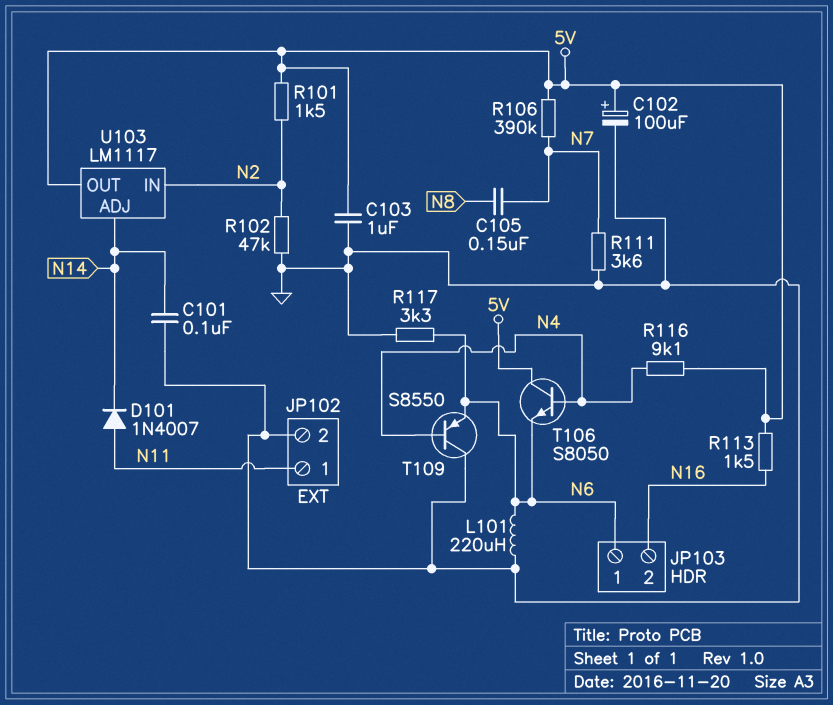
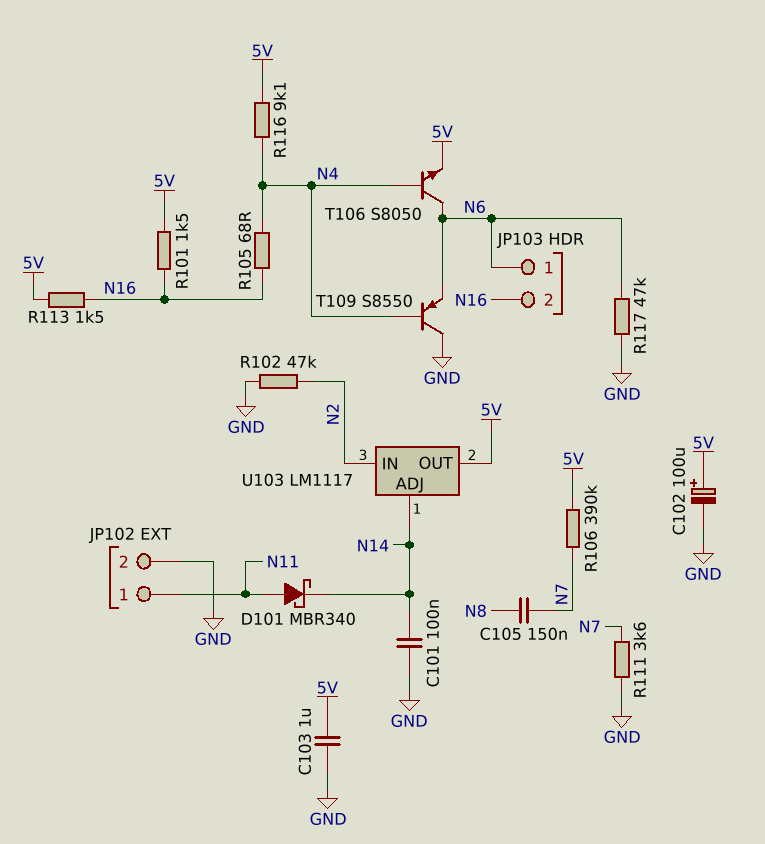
D101: diode 1N4007 (A N11, K N14) -> schottky MBR340 (A N11, K N14)
L101: 220uH (GND, N6) -> none
R101: 1.5k (5V, N2) -> 1.5k (5V, N16)
R105: none -> 68 (N4, N16)
R117: 3.3k (GND, N6) -> 47k (GND, N6)
T106: NPN S8050 (B N4, C 5V, E N6) -> NPN S8050 (B N4, C N6, E 5V)

